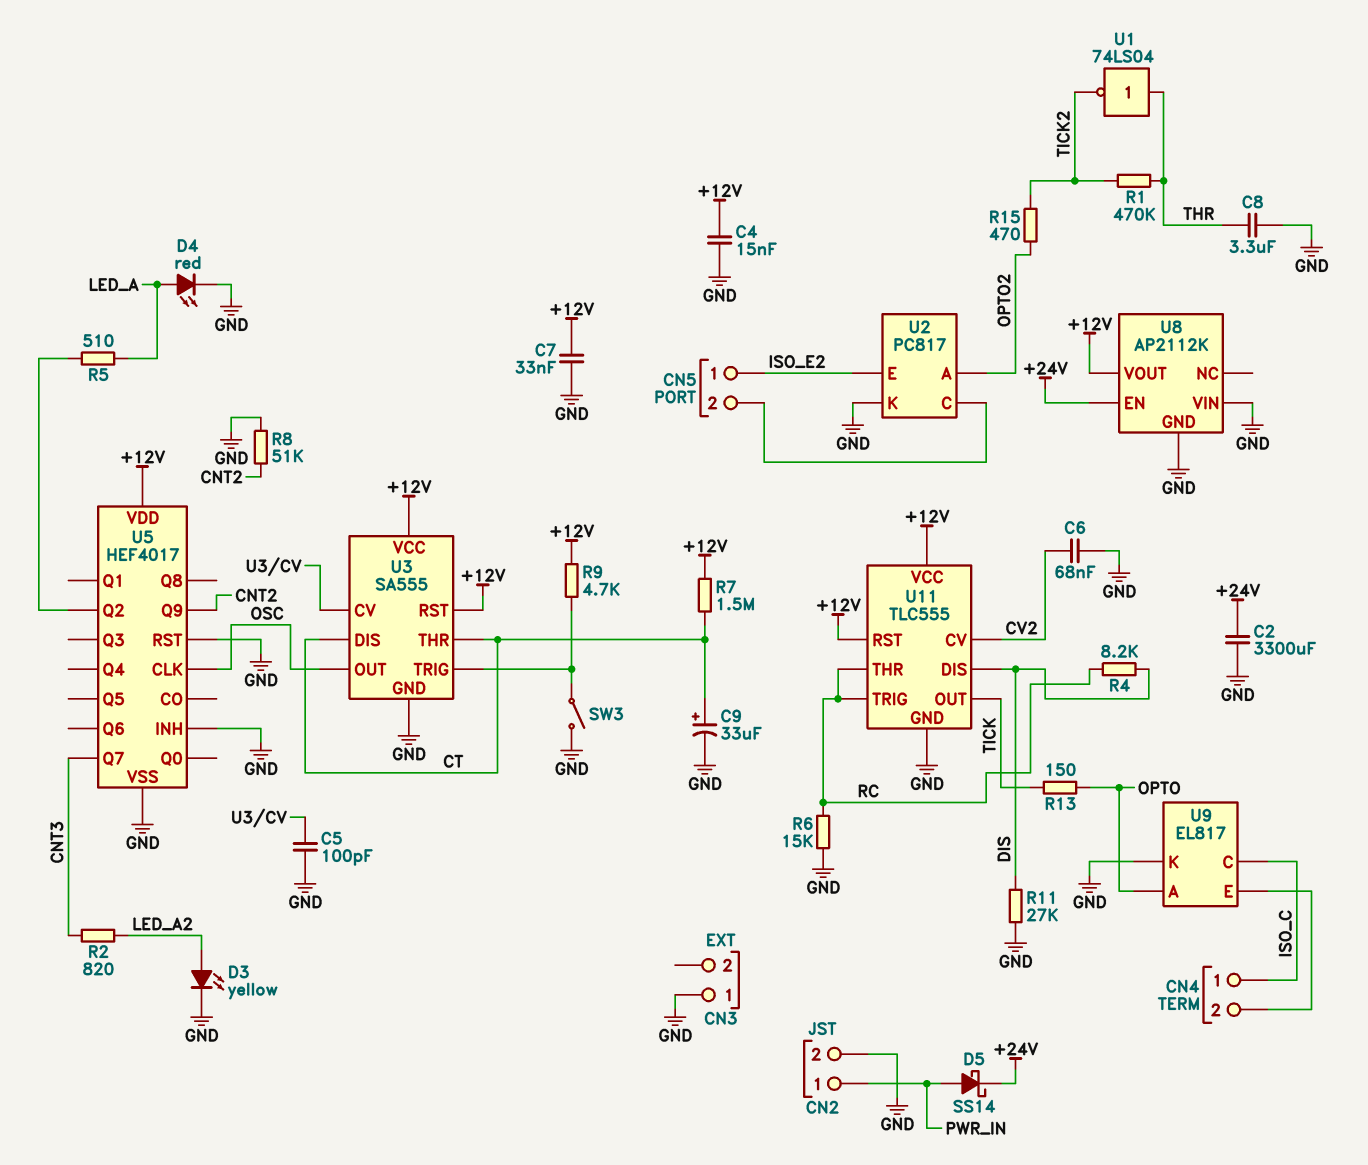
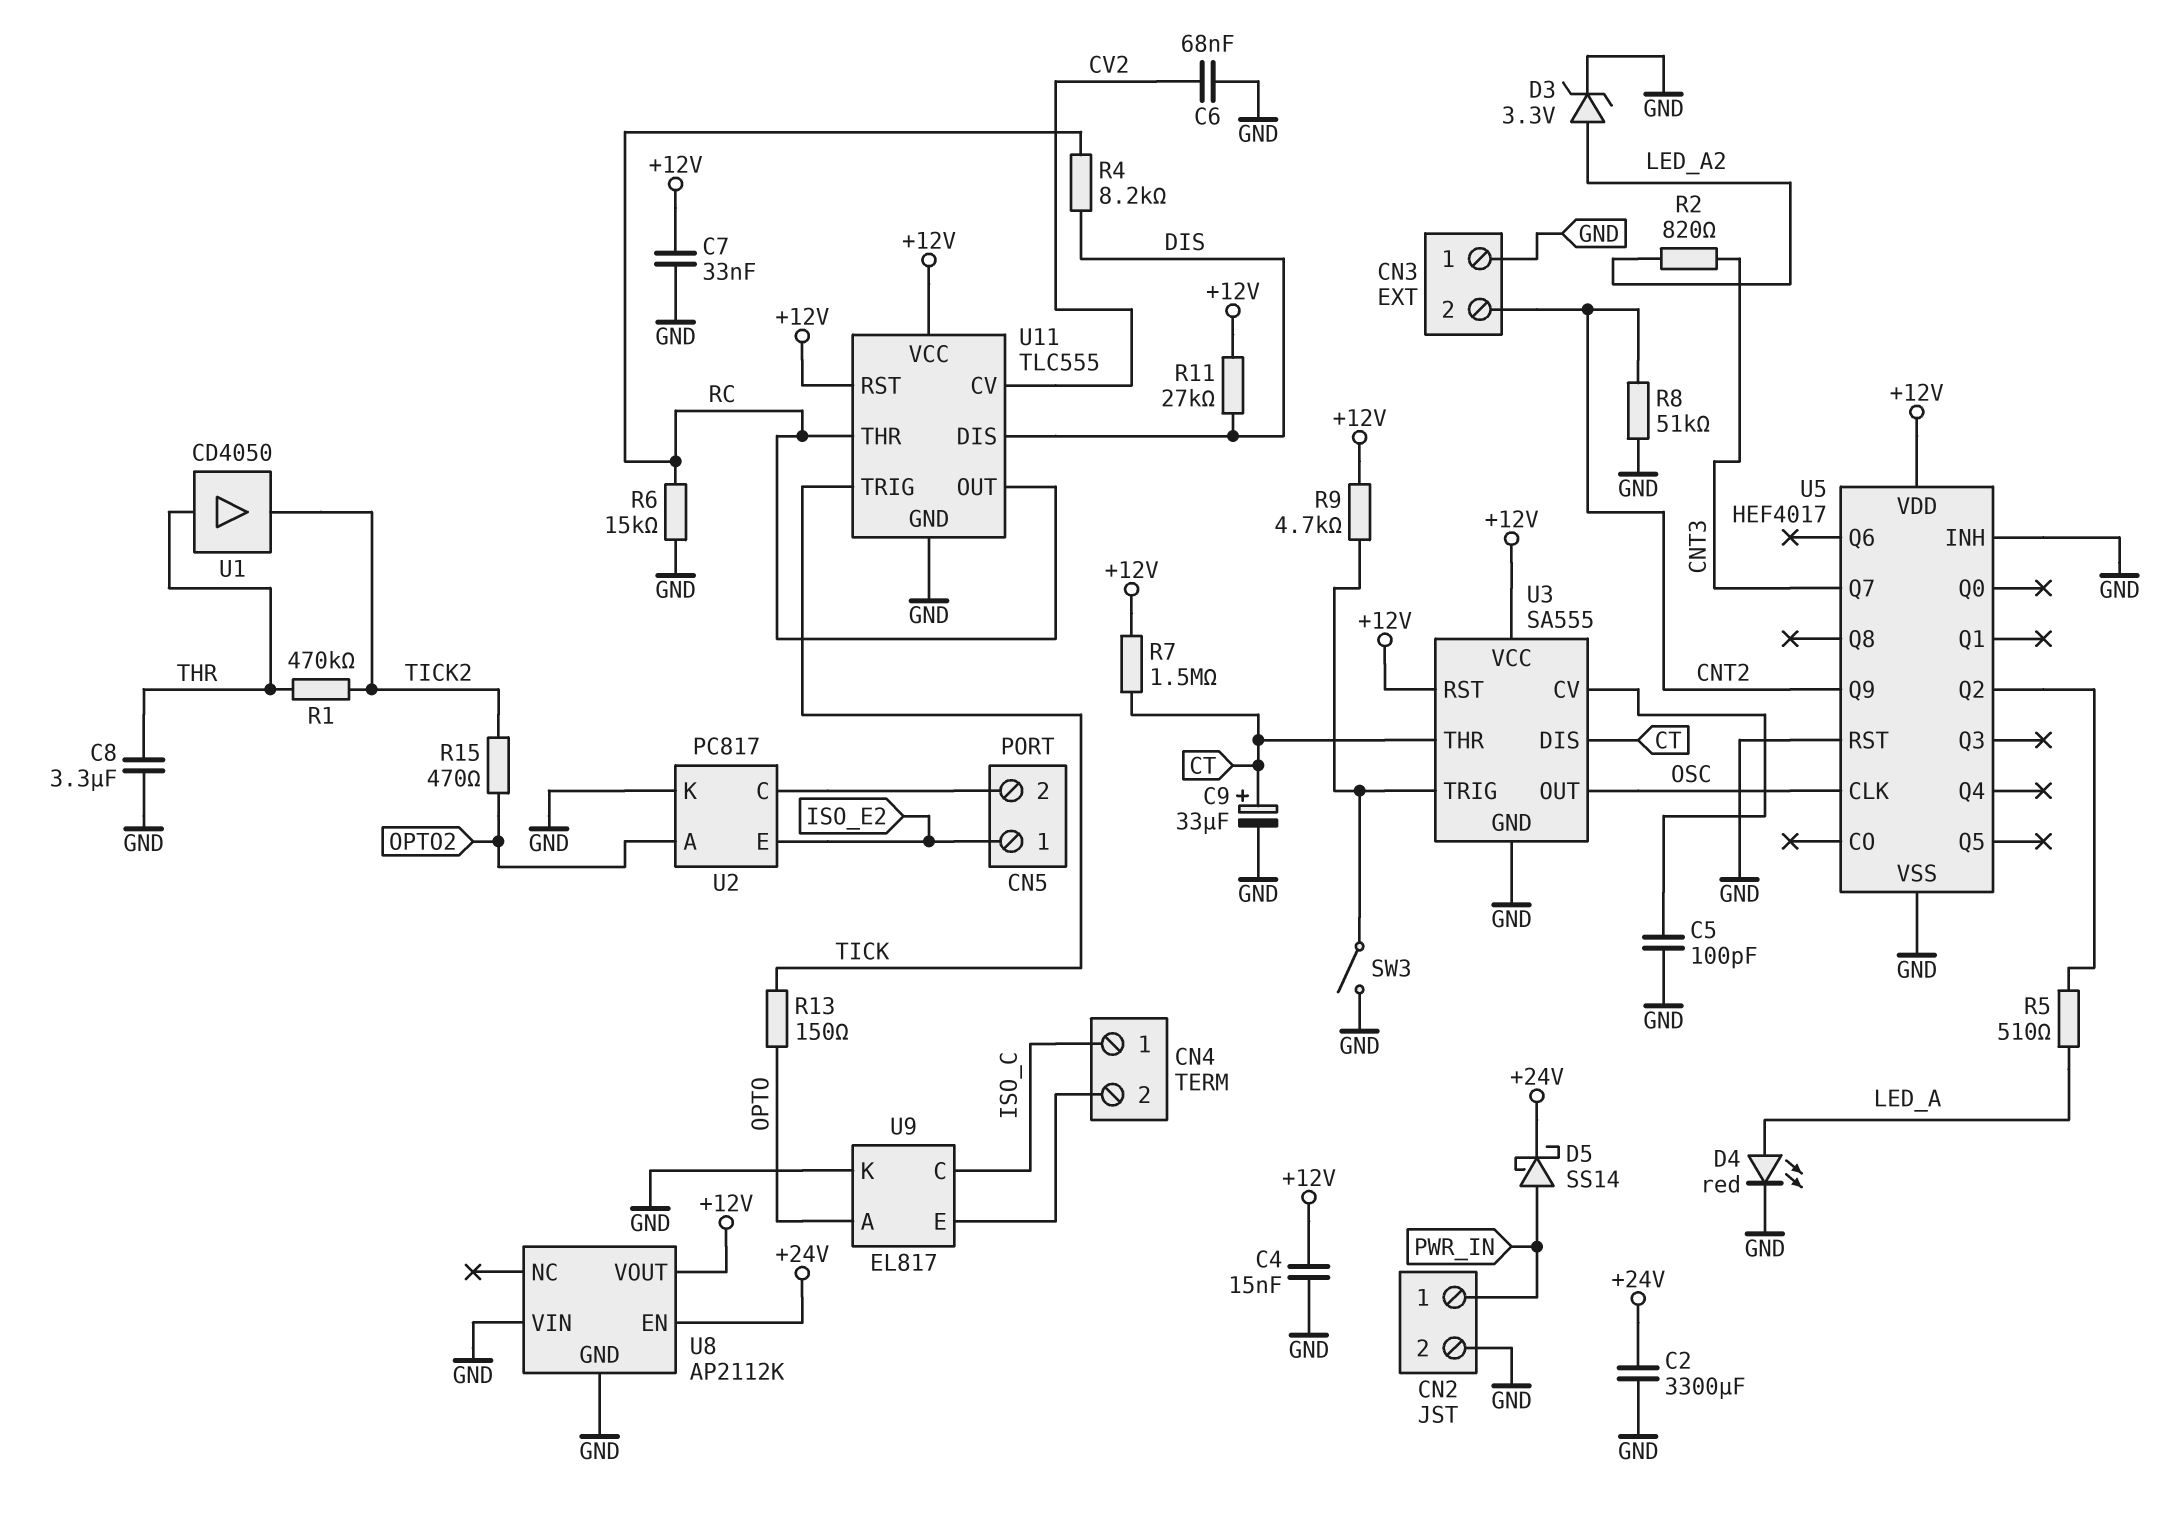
CN3 pin 2: none -> CNT2
D3: LED yellow (A LED_A2, K GND) -> zener 3.3V (A LED_A2, K GND)
R11: 27k (DIS, GND) -> 27k (+12V, DIS)
U1: NOT 74LS04 (in THR, out TICK2) -> buffer CD4050 (in THR, out TICK2)
U11 pin OUT: TICK -> RC
U11 pin TRIG: RC -> TICK

